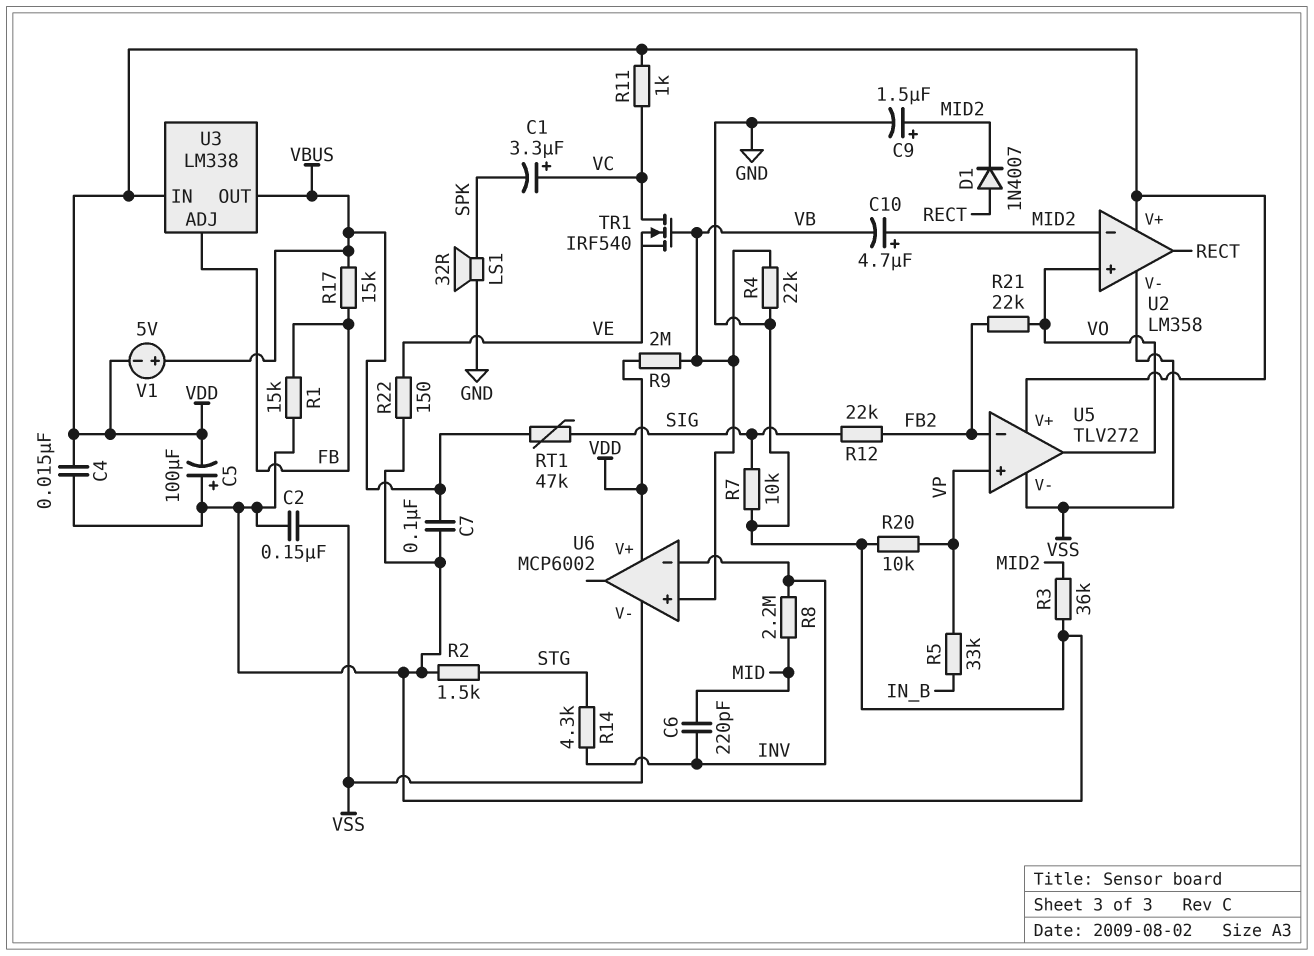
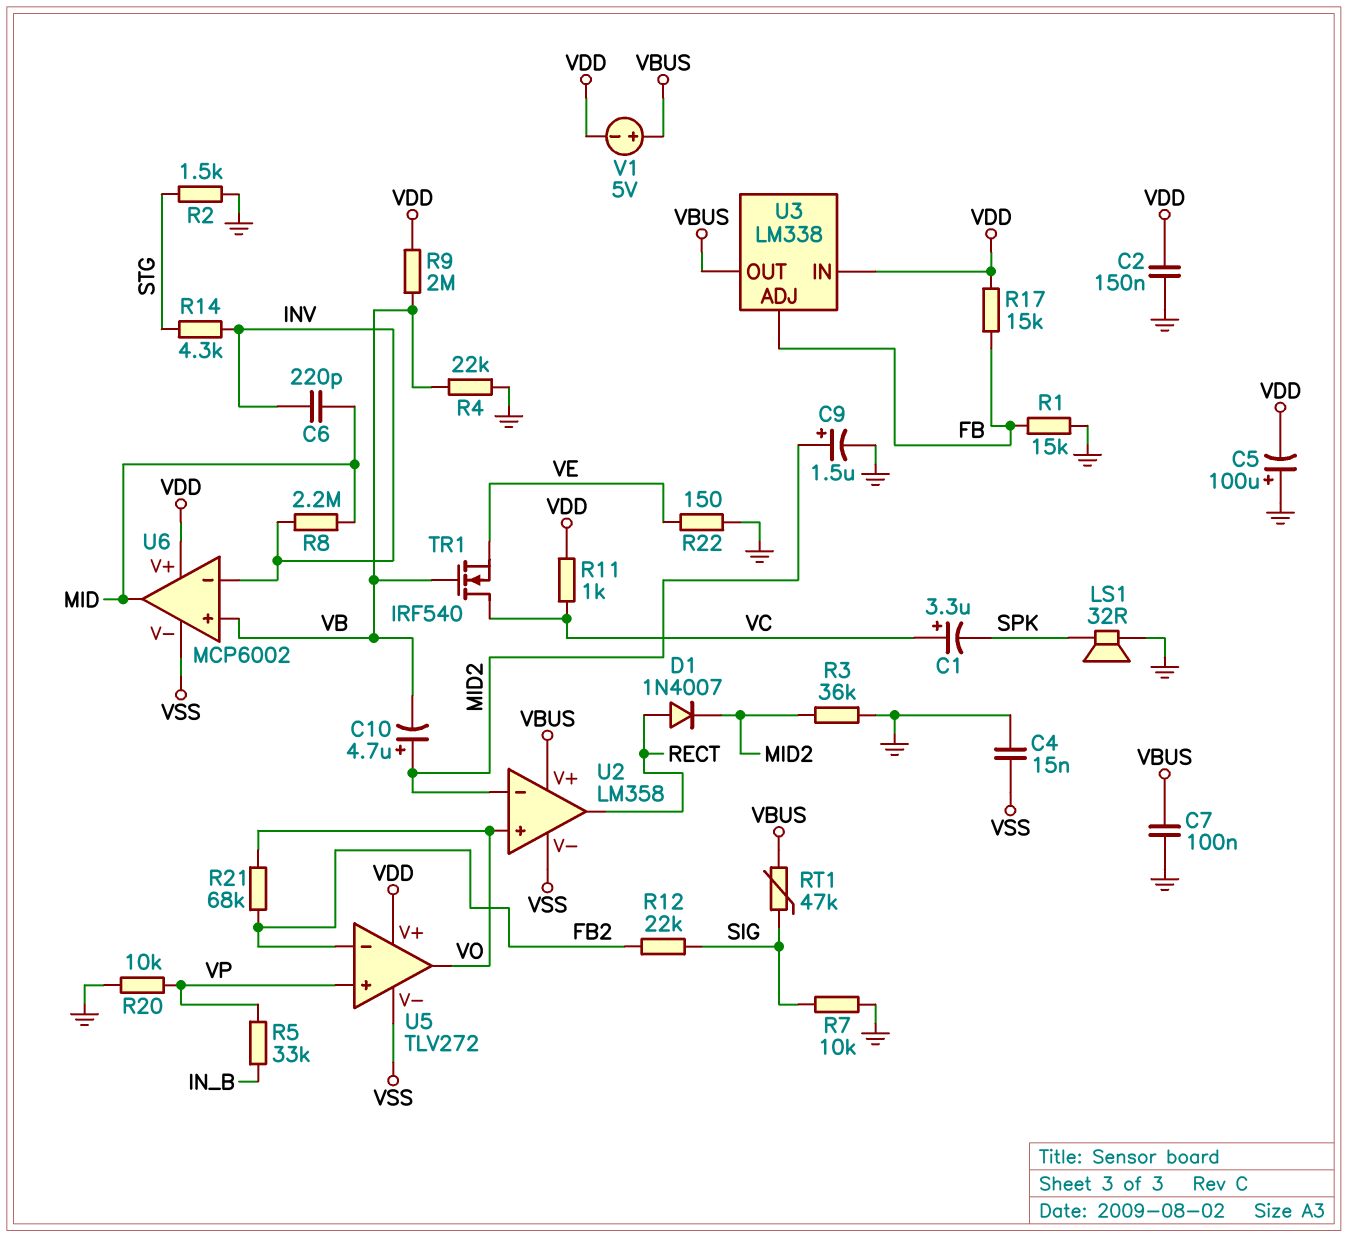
C2: 150nF (GND, VSS) -> 150nF (GND, VDD)
C4: 15nF (GND, VDD) -> 15nF (GND, VSS)
R17: 15k (FB, VBUS) -> 15k (FB, VDD)
R21: 22k (FB2, VO) -> 68k (FB2, VO)
U2 pin V+: VDD -> VBUS
U6 pin out: none -> MID

